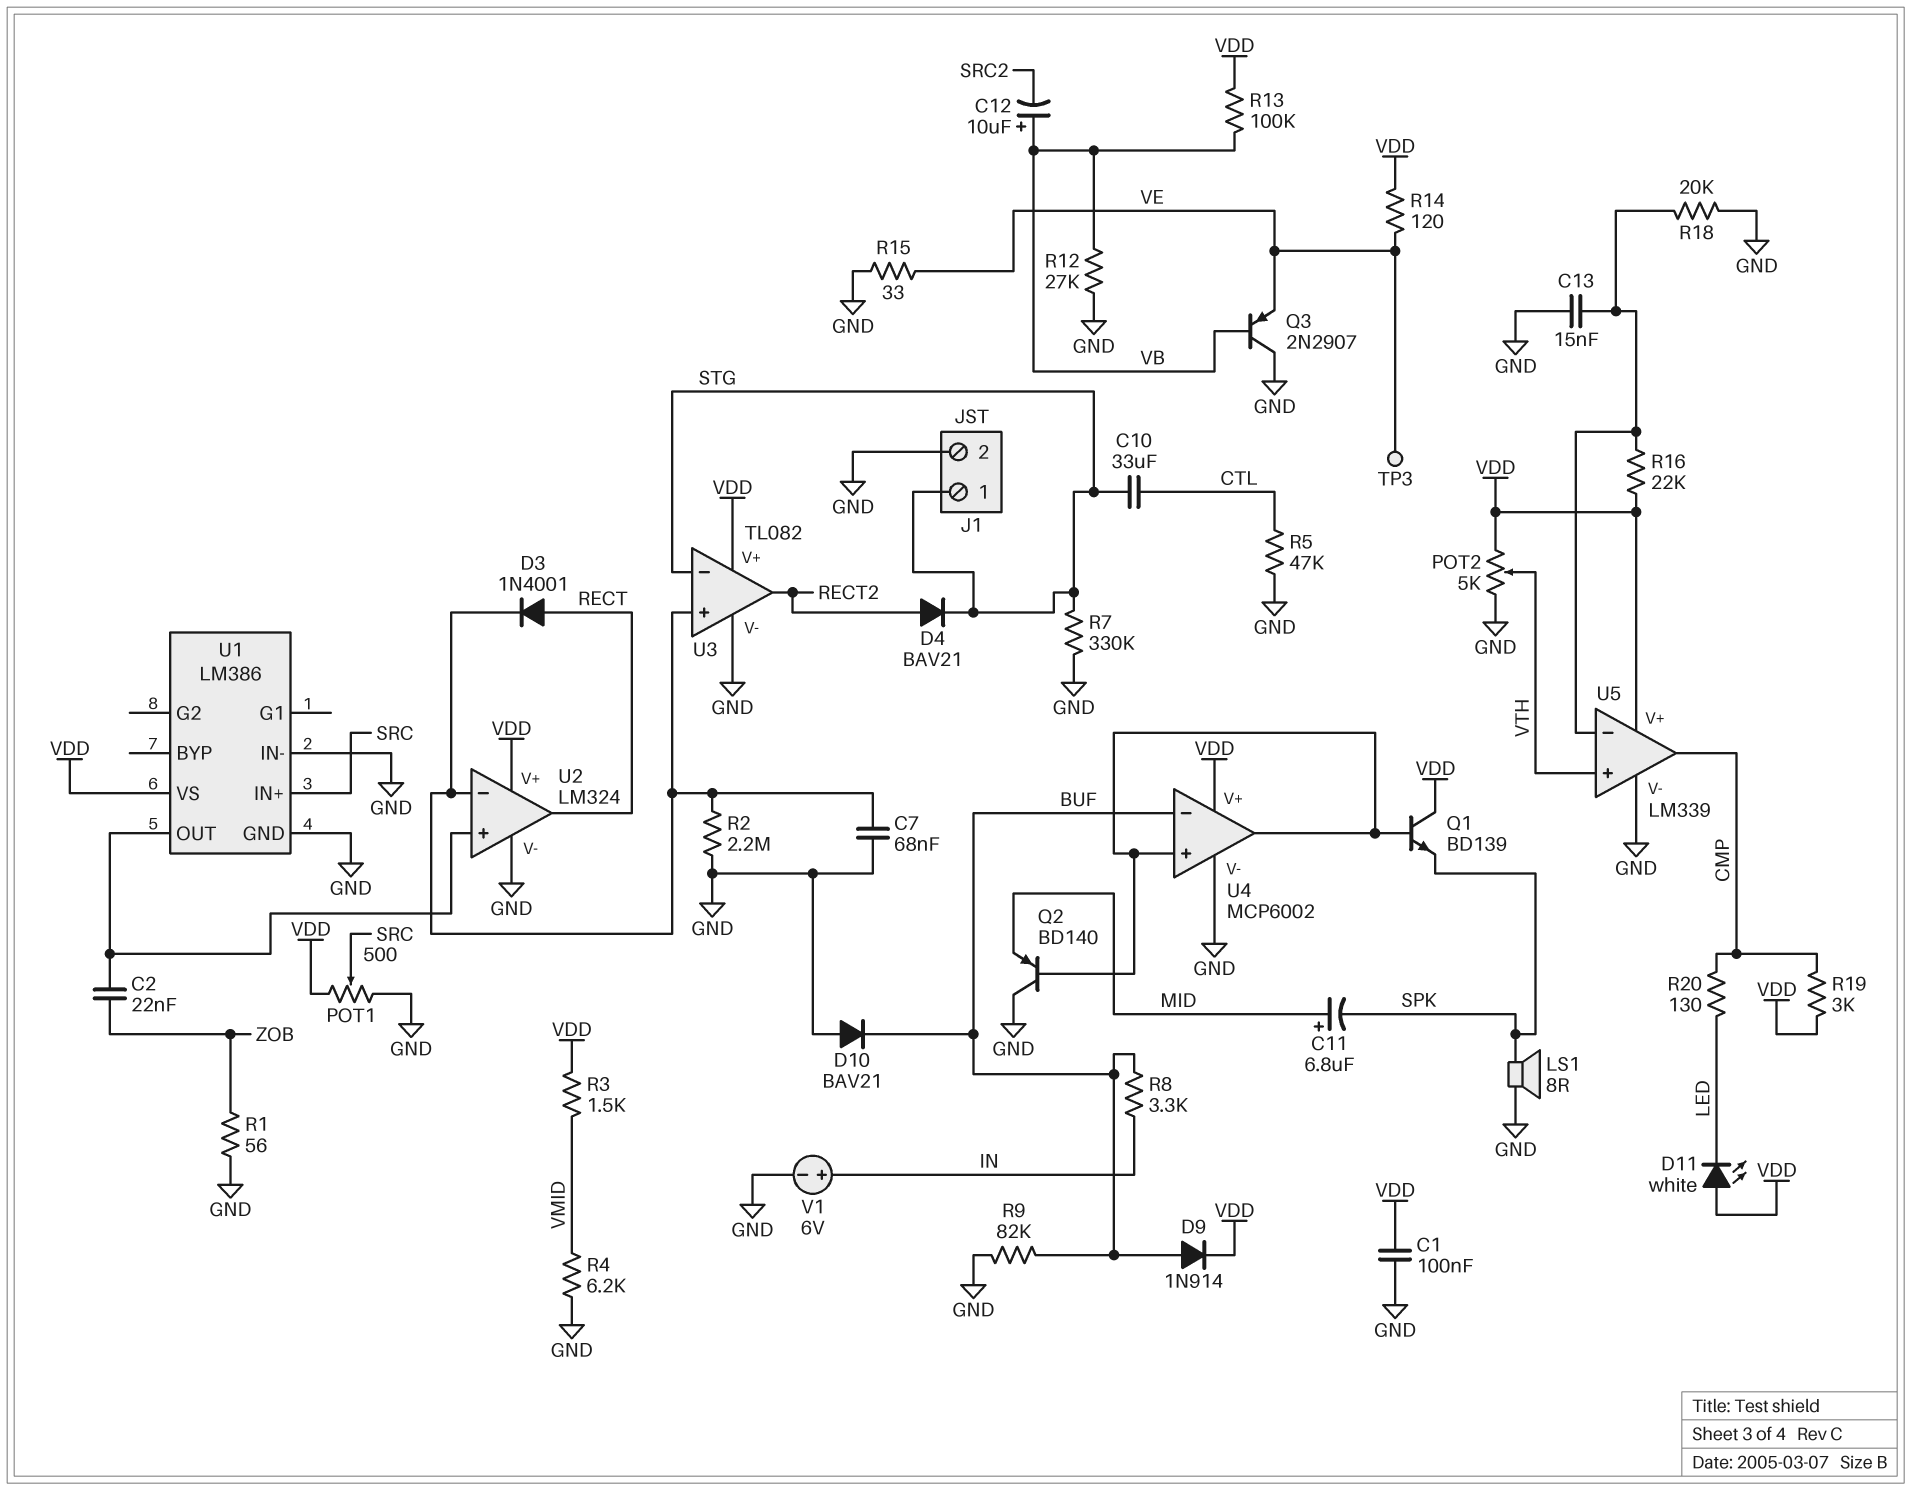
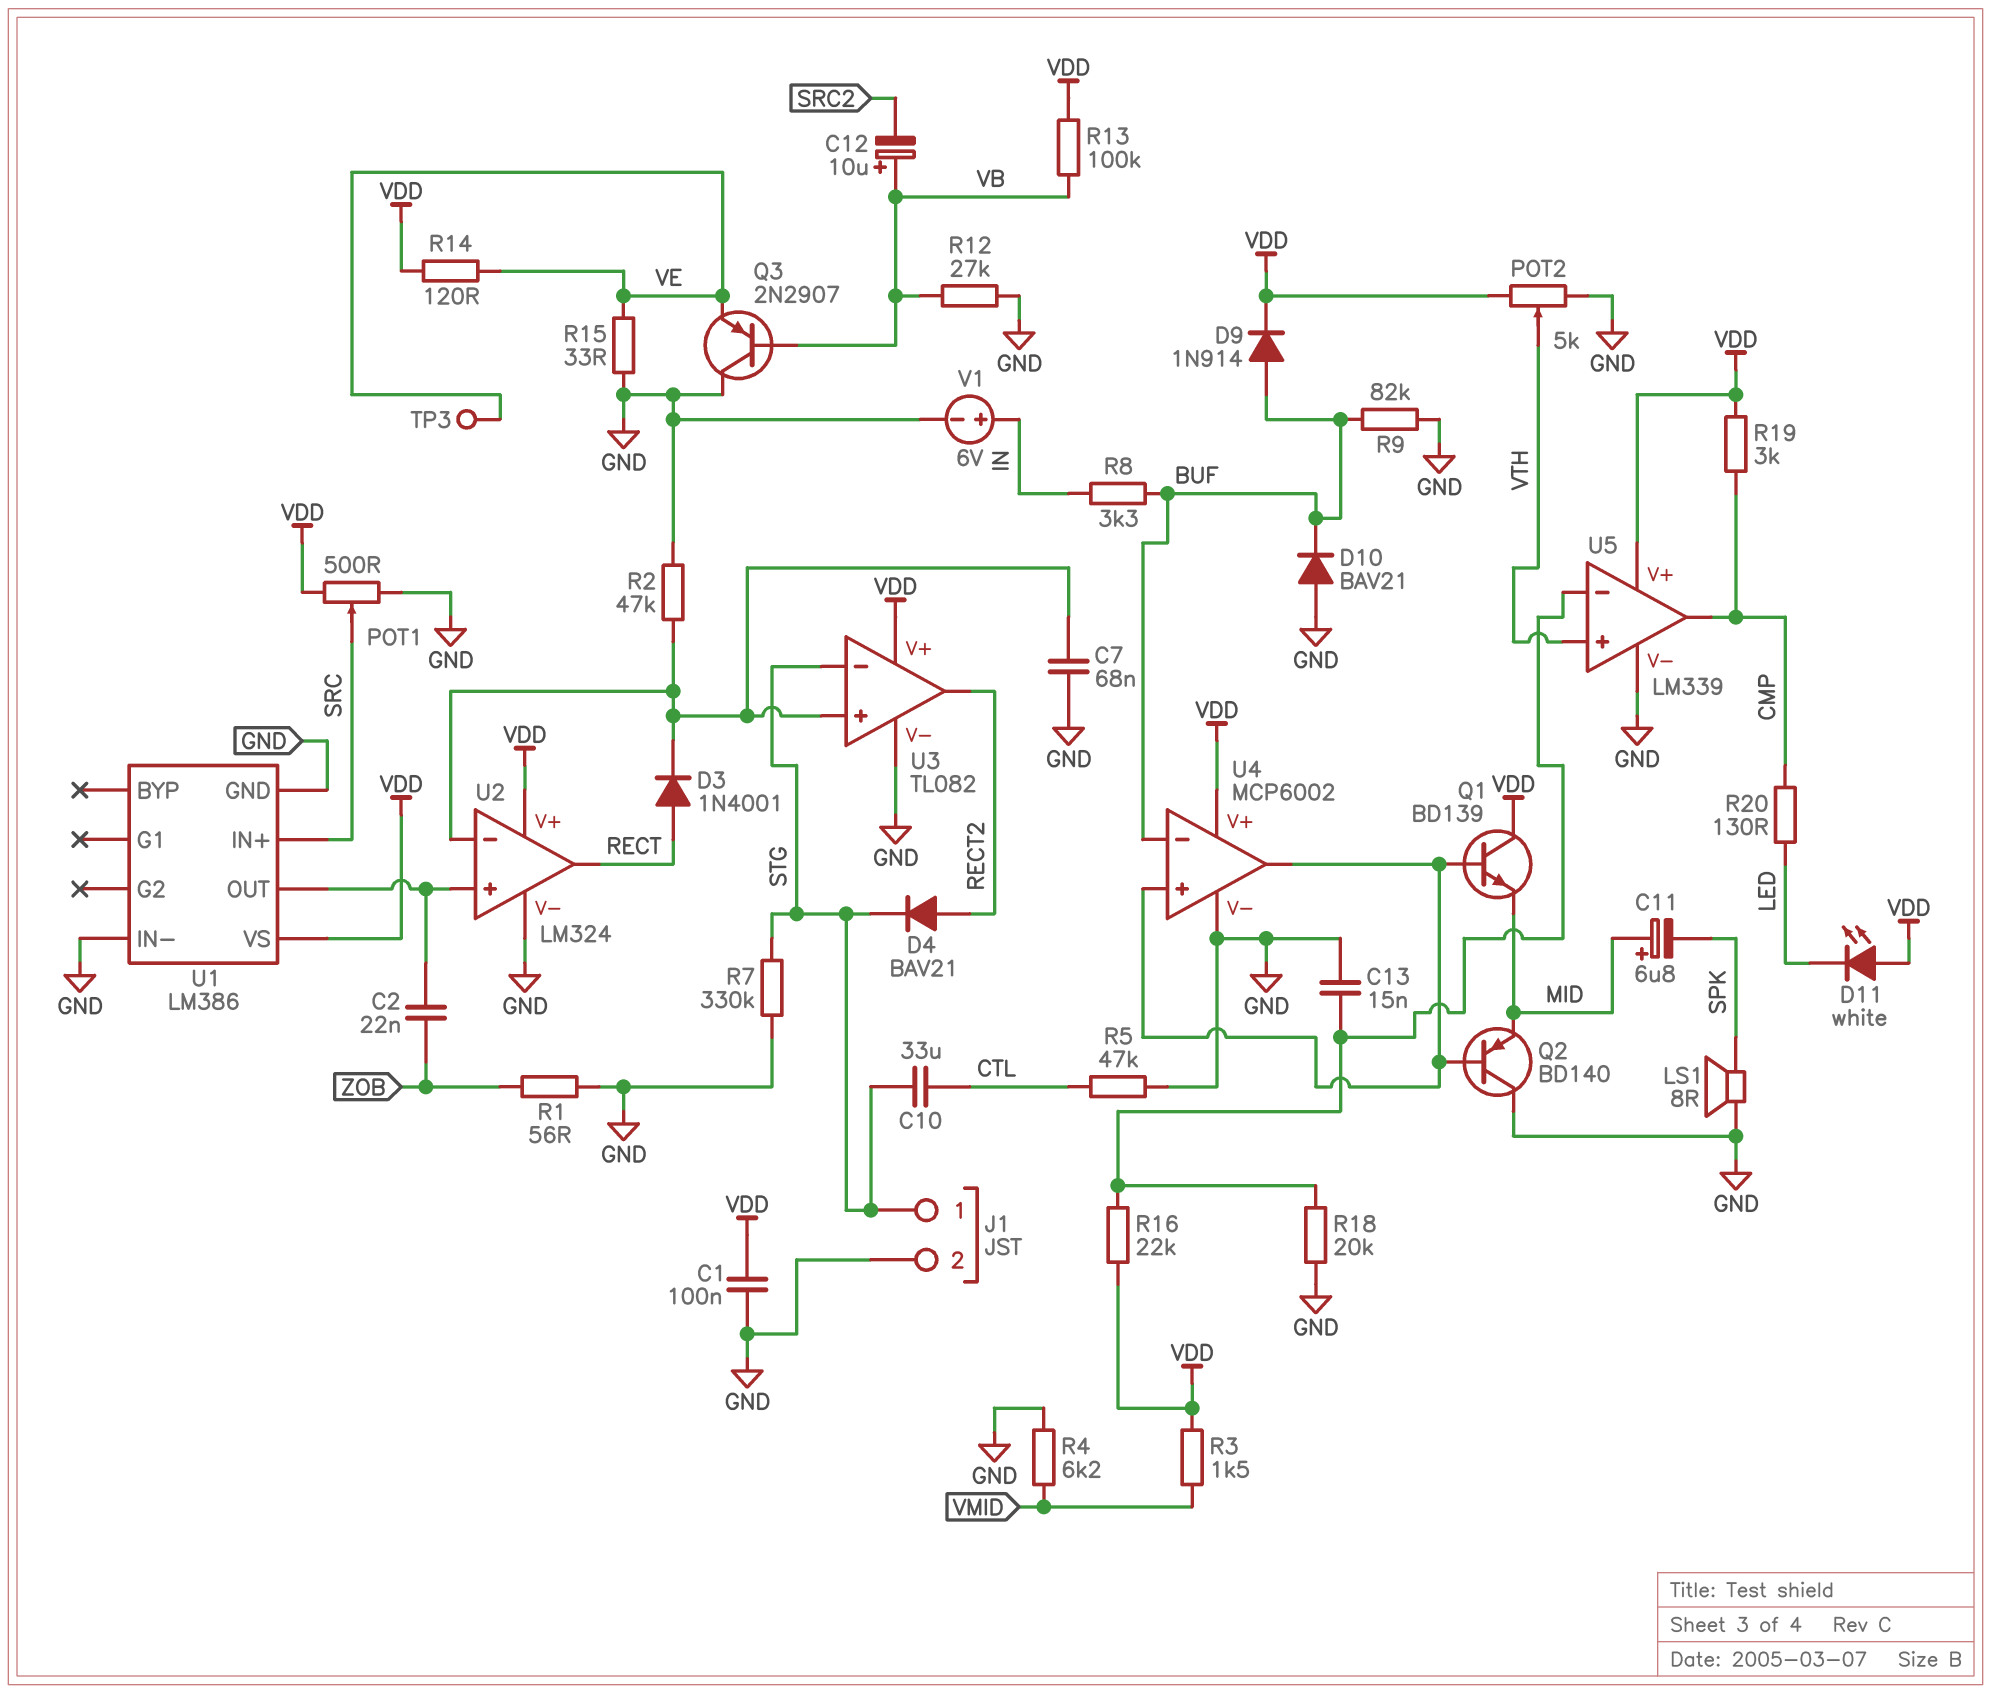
Q1: NPN BD139 (B U4/in+, C VDD, E SPK) -> NPN BD139 (B U4/in+, C VDD, E MID)
R2: 2.2M (GND, U2/in-) -> 47k (GND, U2/in-)

